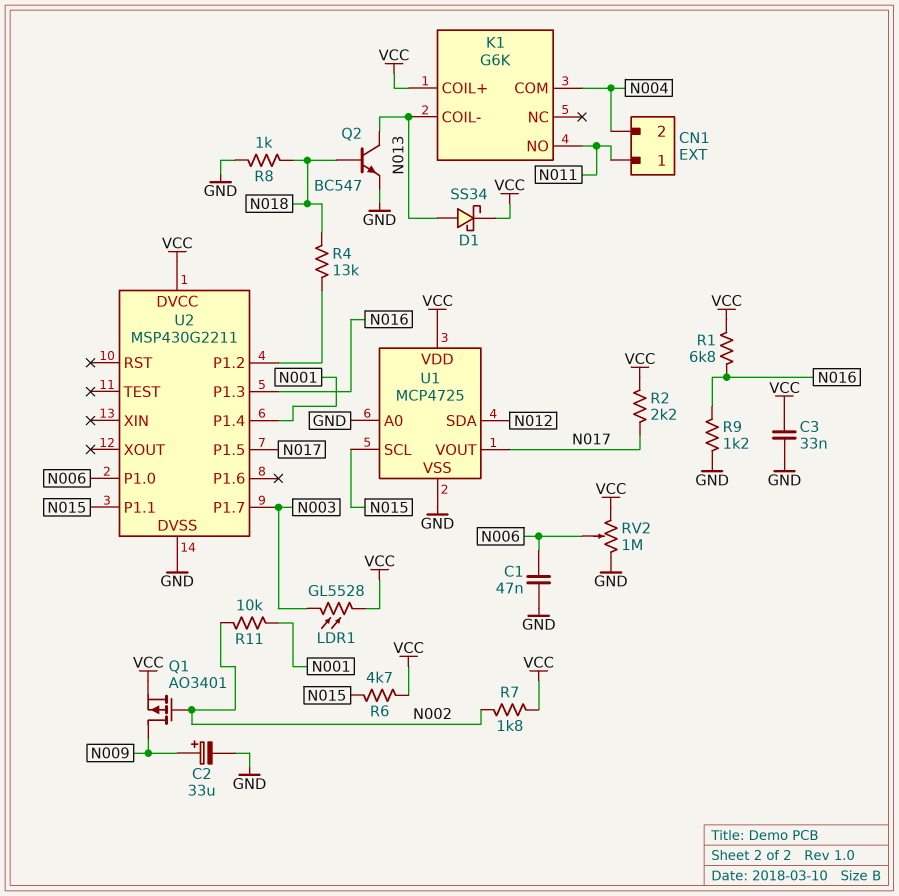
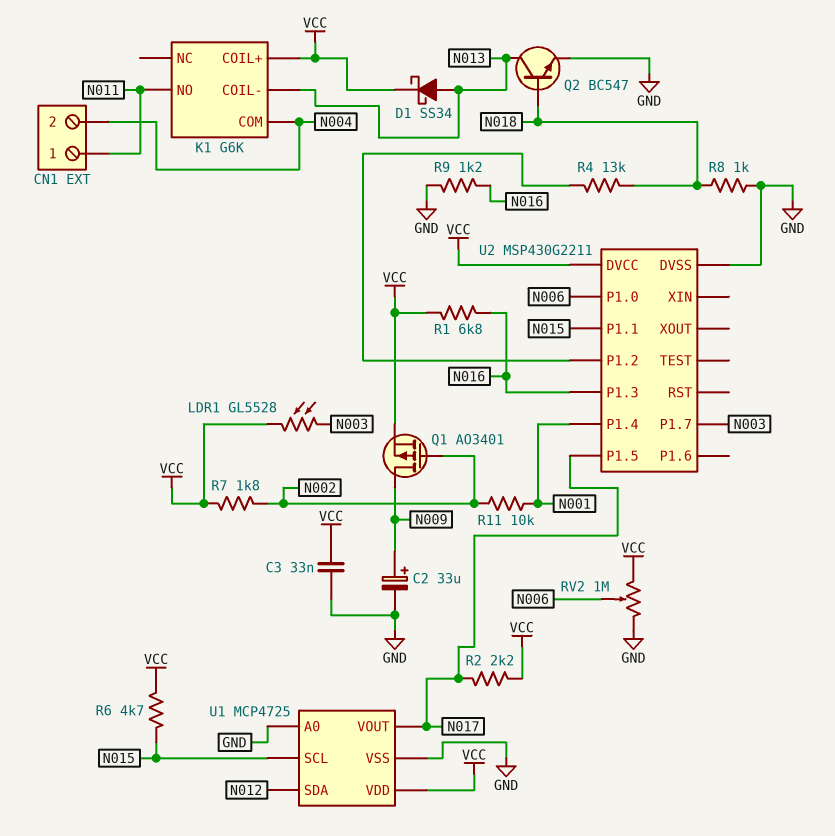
C1: 47nF (GND, N006) -> none

